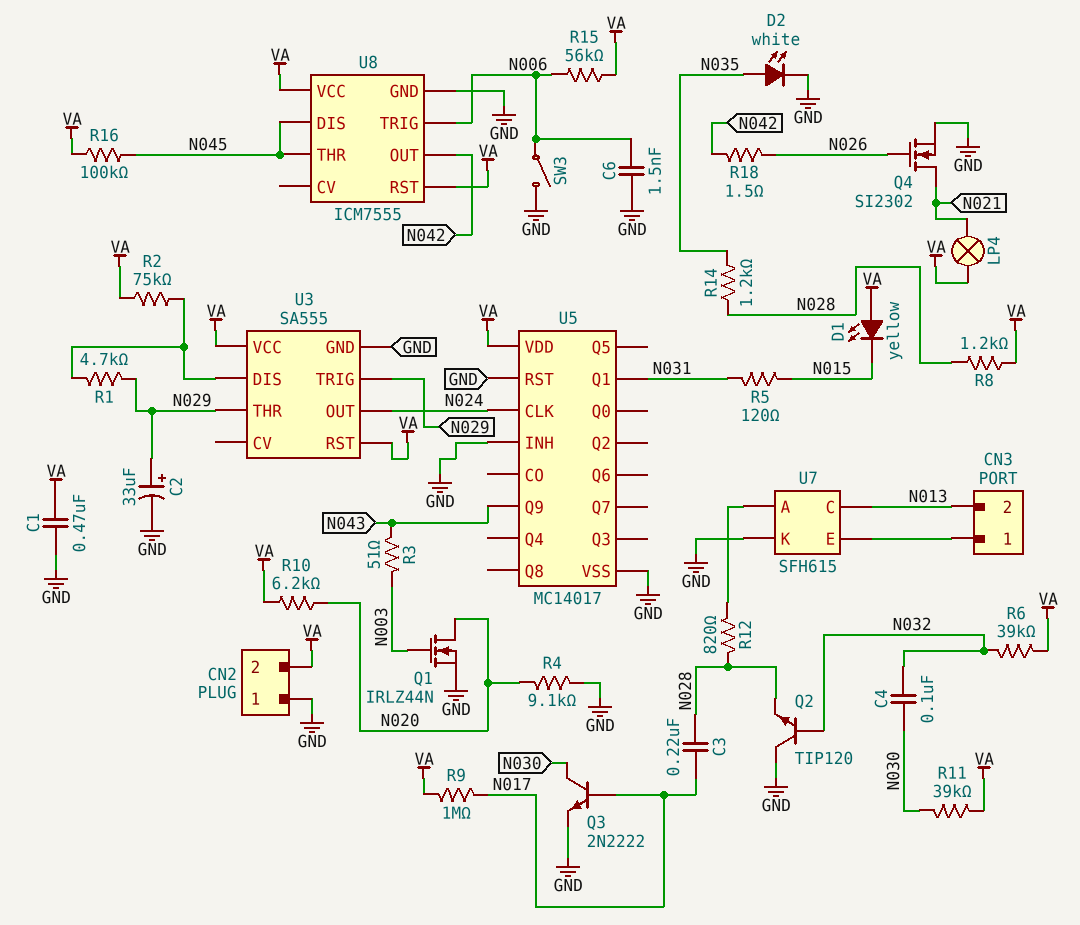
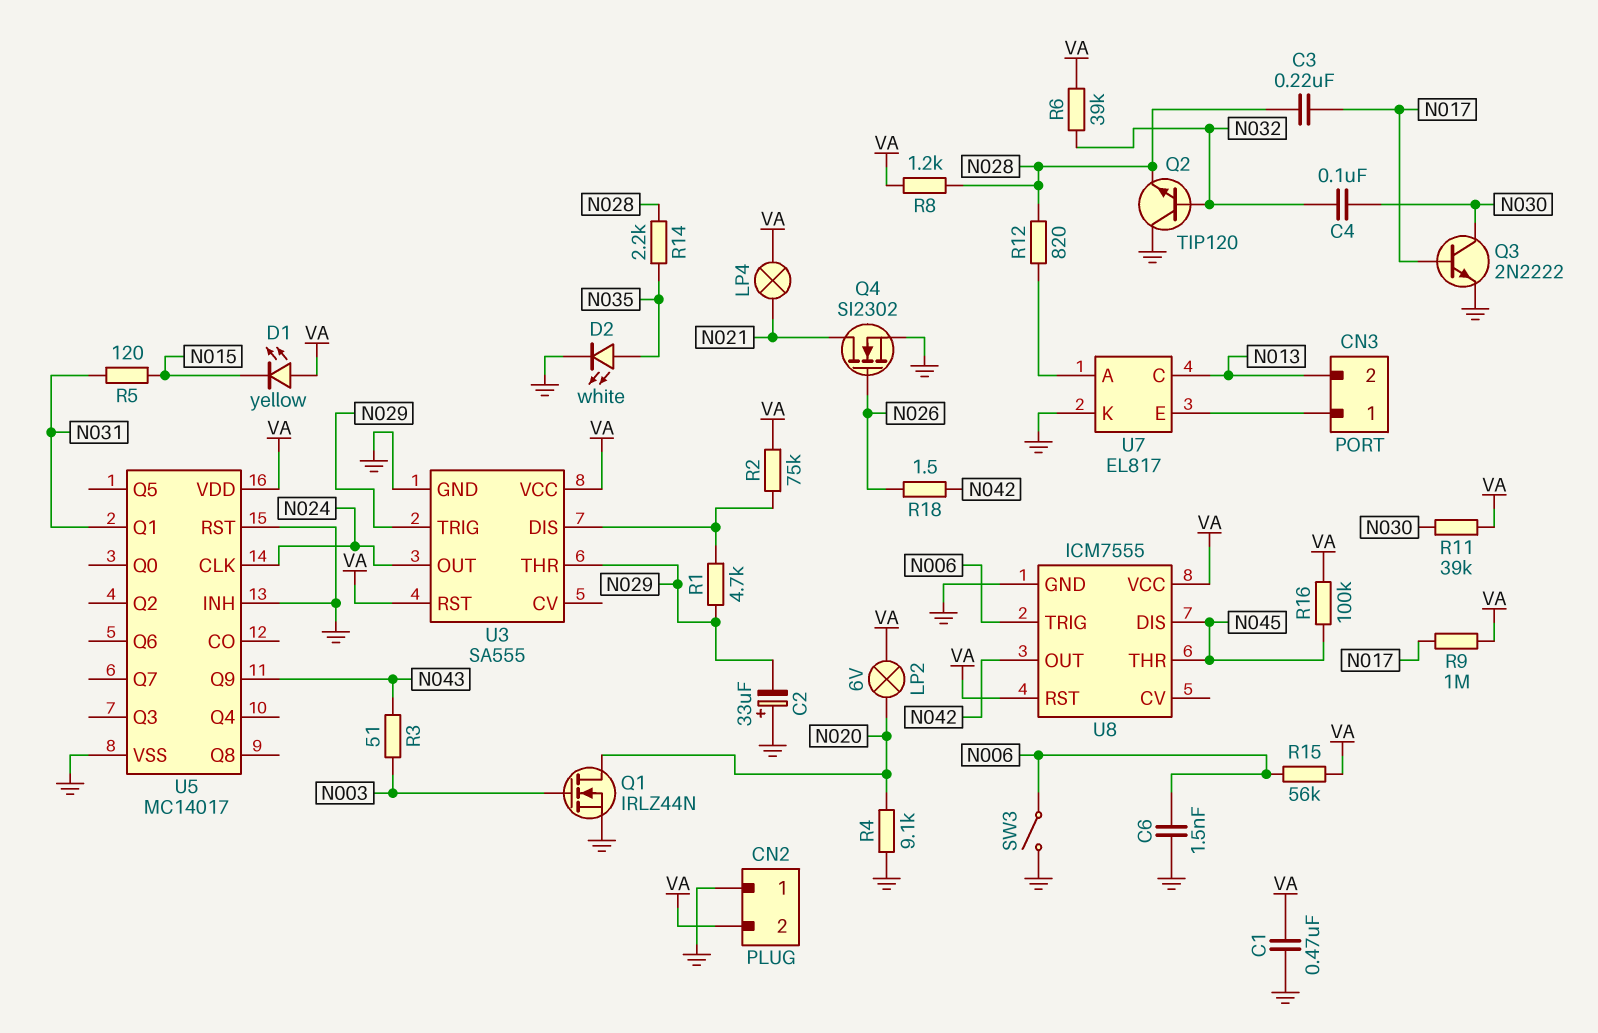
C2: 33uF (plus N029, minus GND) -> 33uF (plus GND, minus N029)
LP2: none -> lamp 6V (N020, VA)
R10: 6.2k (N020, VA) -> none
R14: 1.2k (N028, N035) -> 2.2k (N028, N035)
U7: SFH615 -> EL817

